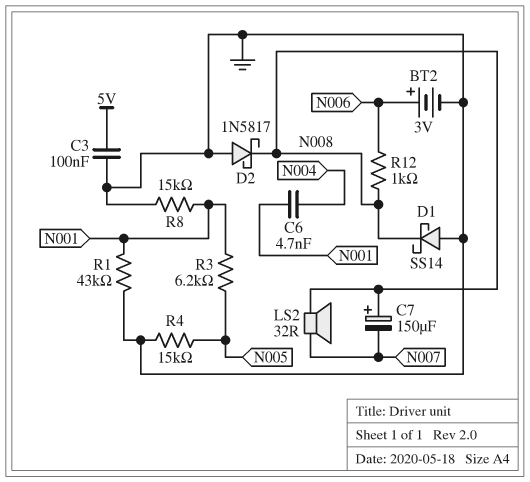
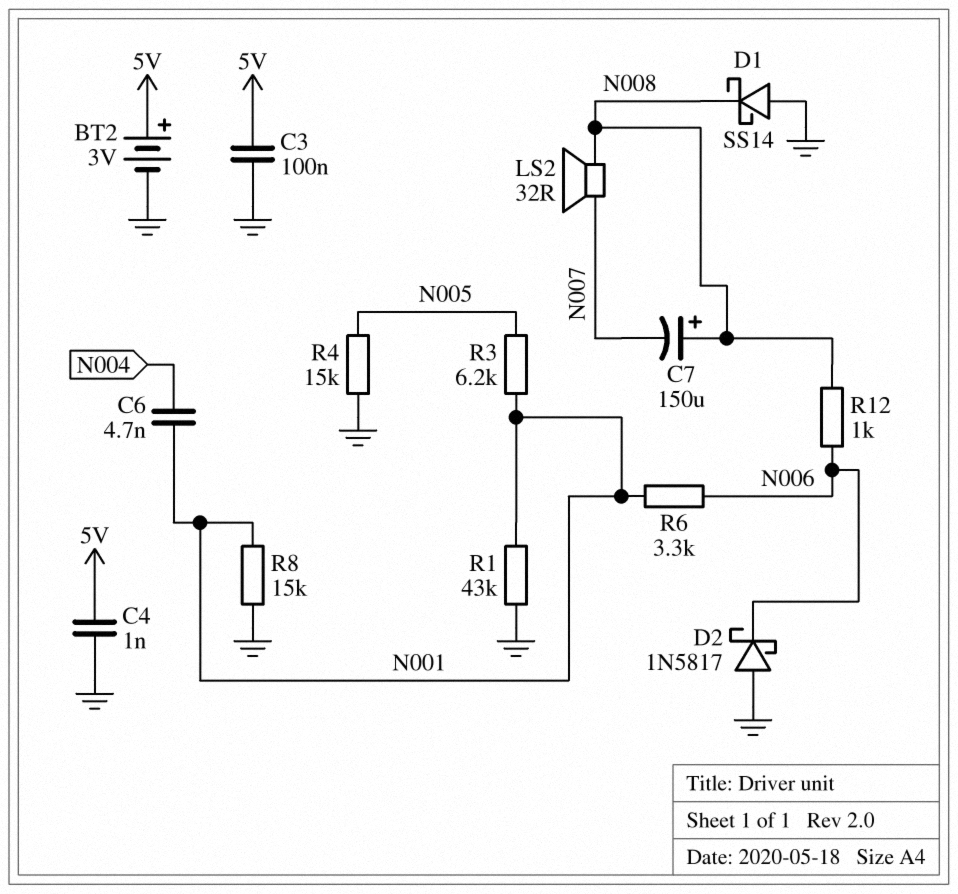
BT2: 3V (plus N006, minus GND) -> 3V (plus 5V, minus GND)
C4: none -> 1nF (5V, GND)
D2: schottky 1N5817 (A GND, K N008) -> schottky 1N5817 (A GND, K N006)
R6: none -> 3.3k (N001, N006)

